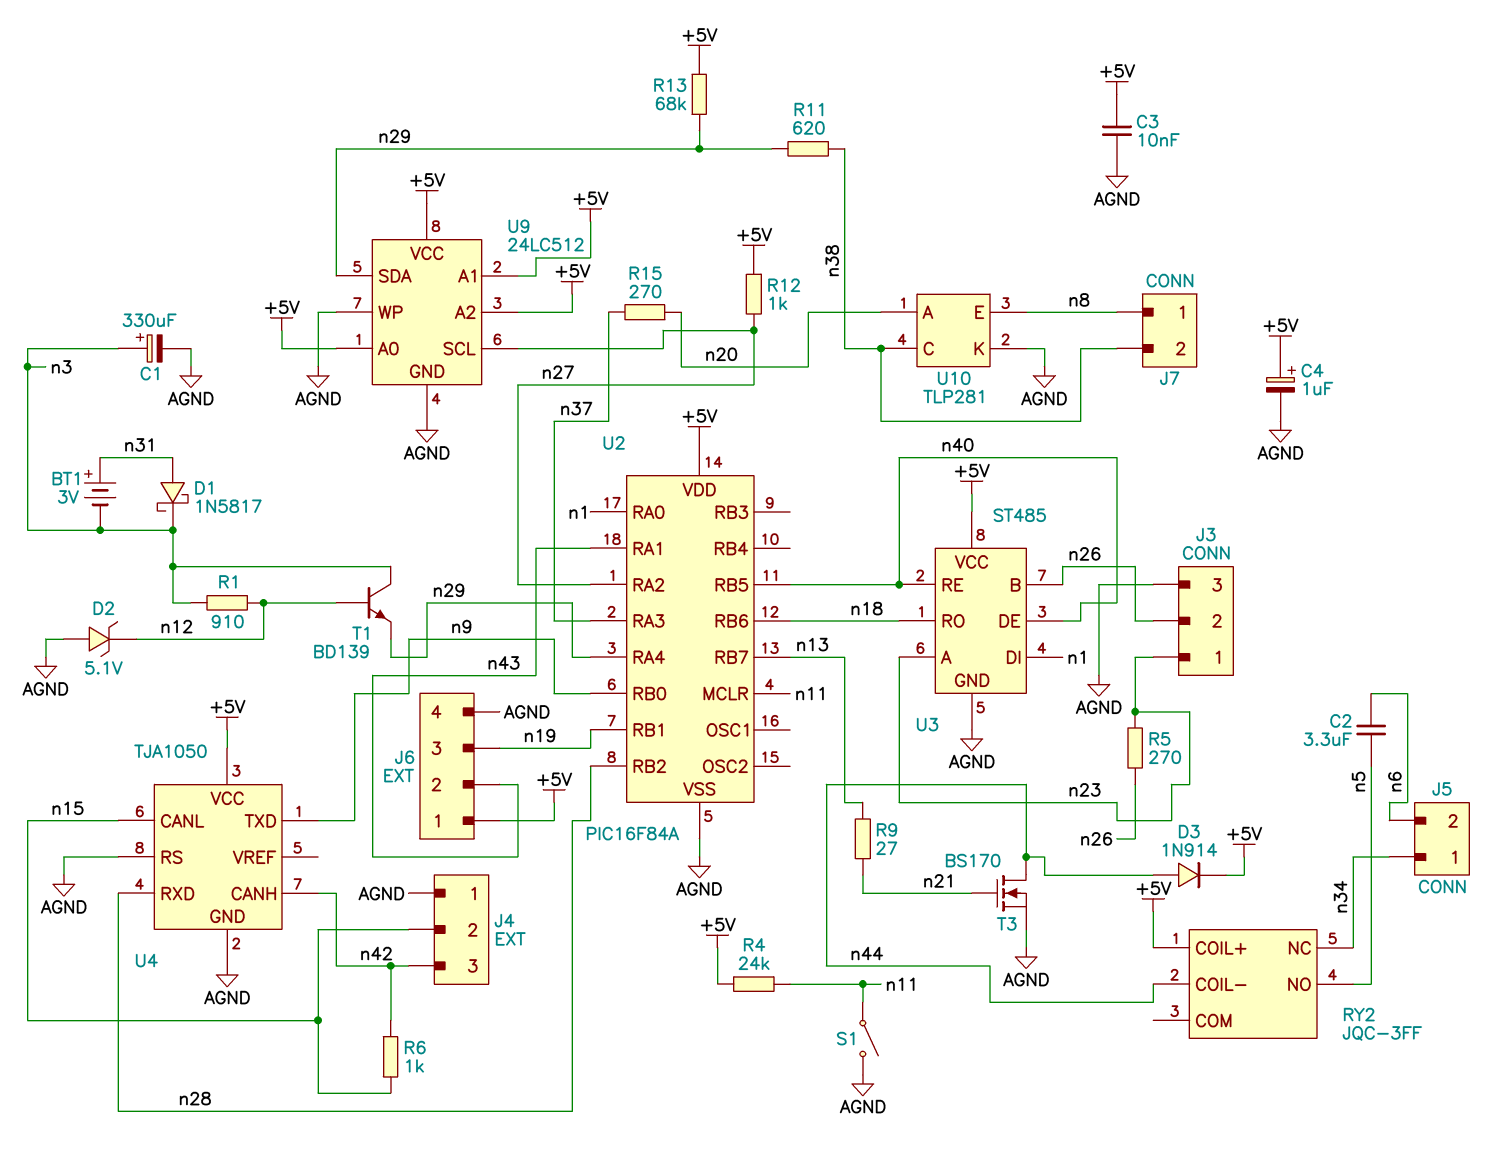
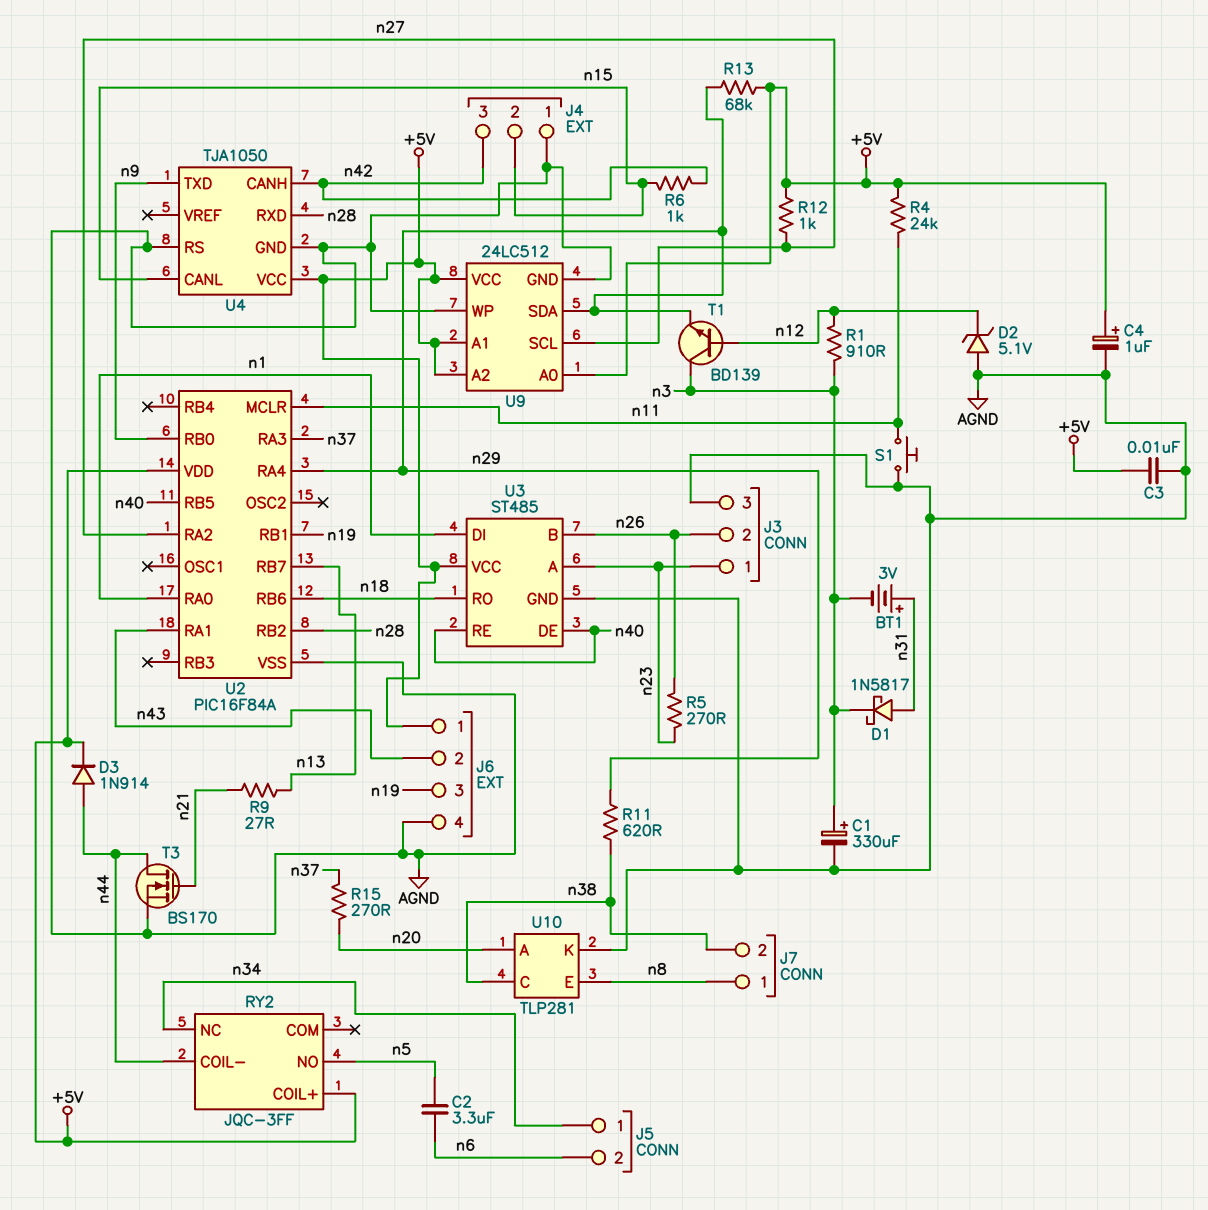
S1: switch (AGND, n11) -> button (AGND, n11)

